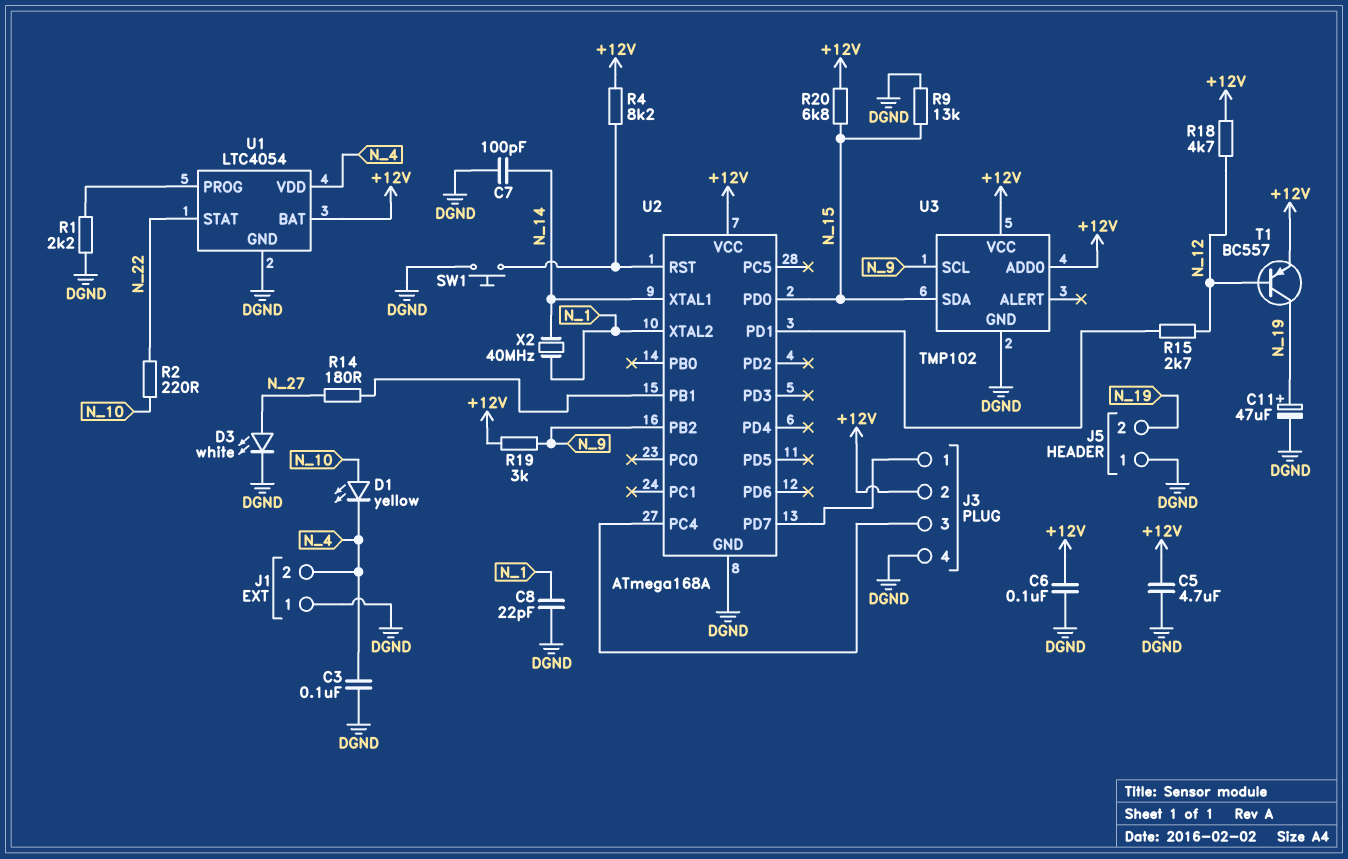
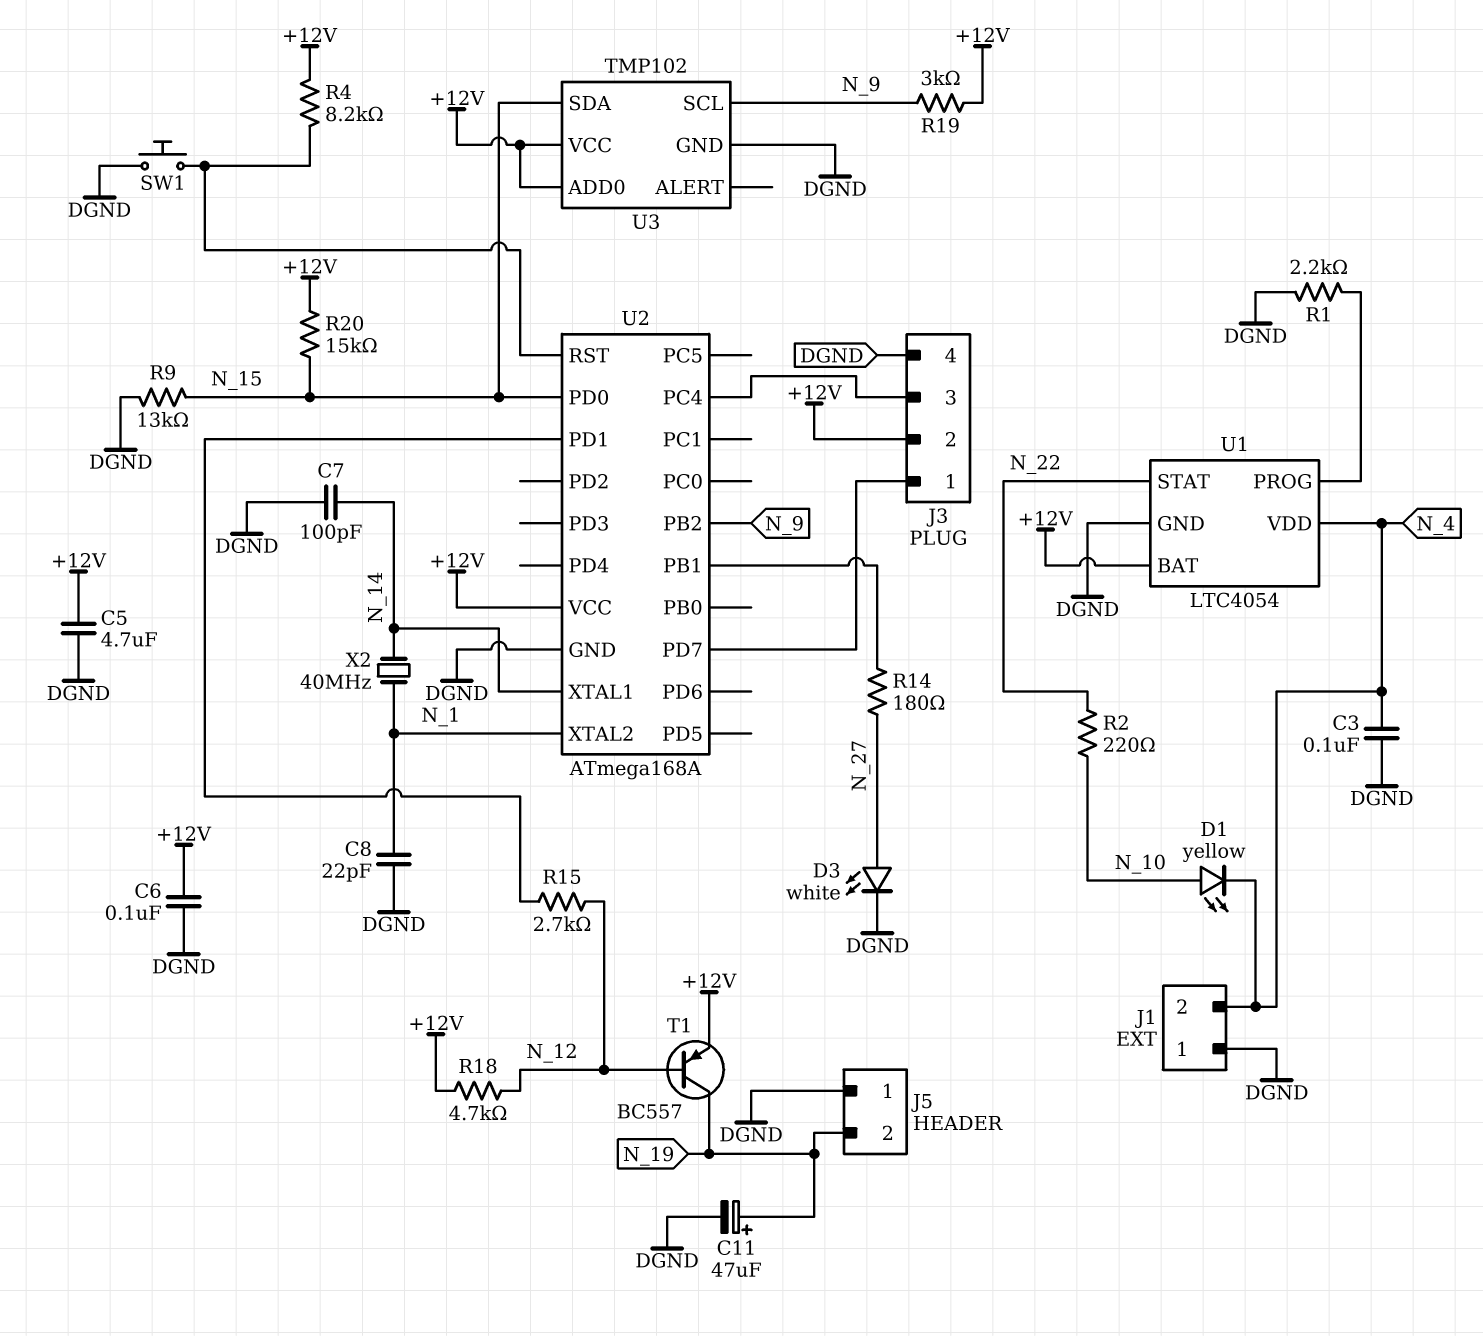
R20: 6.8k (+12V, N_15) -> 15k (+12V, N_15)

